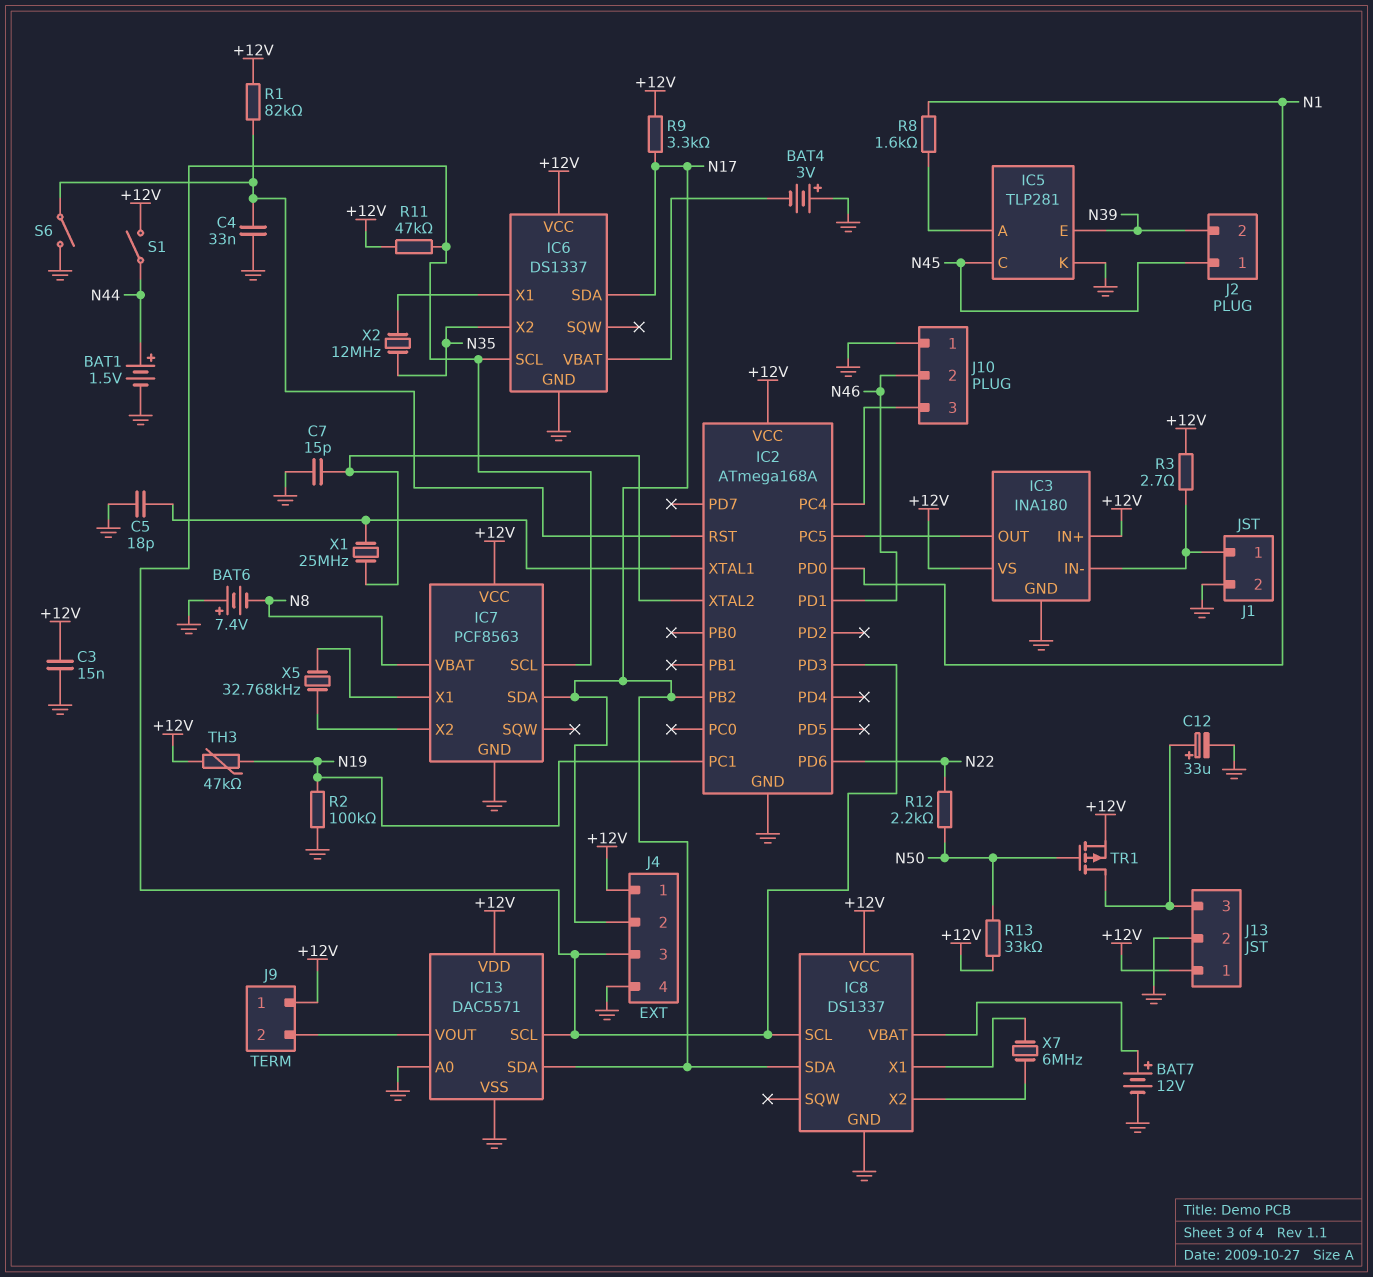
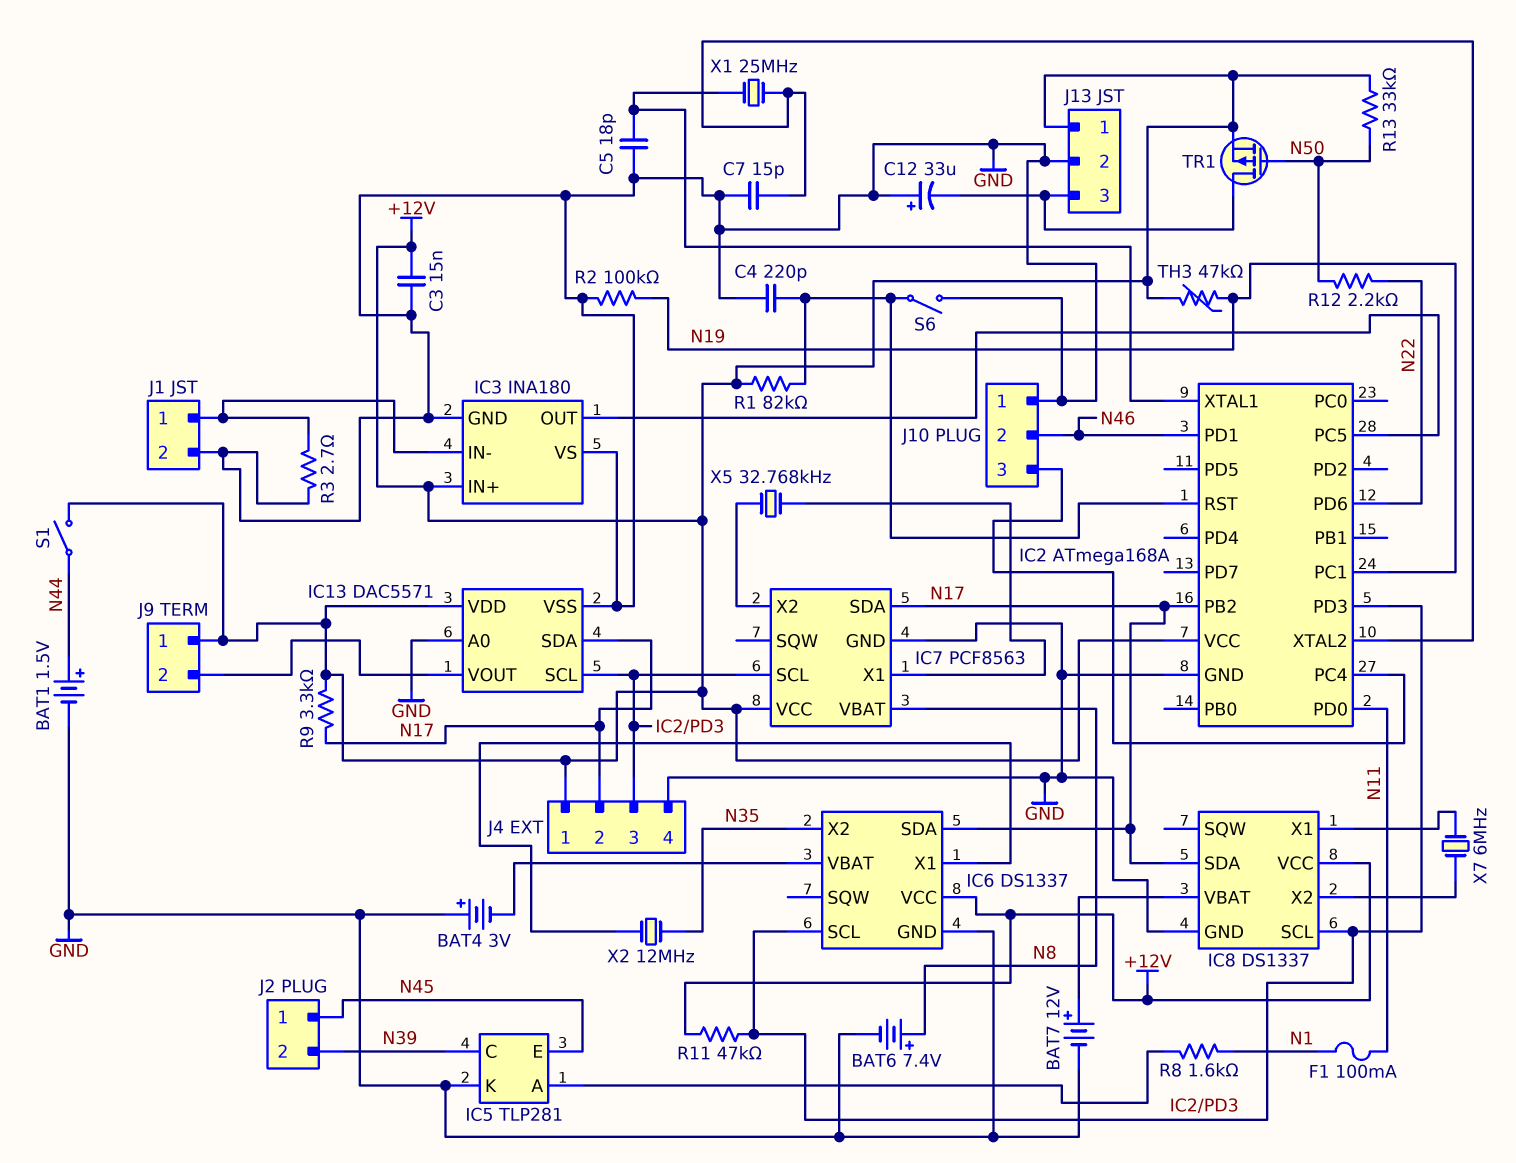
BAT6: 7.4V (plus GND, minus N8) -> 7.4V (plus N8, minus GND)
C4: 33nF (GND, IC2/RST) -> 220pF (GND, IC2/RST)
C12: 33uF (plus J13/3, minus GND) -> 33uF (plus GND, minus J13/3)
F1: none -> 100mA (N1, N11)
IC2 pin PD0: N1 -> N11
IC3 pin VS: +12V -> GND
IC5 pin C: N45 -> N39
IC5 pin E: N39 -> N45
R3: 2.7 (+12V, IC3/IN-) -> 2.7 (GND, IC3/IN-)

